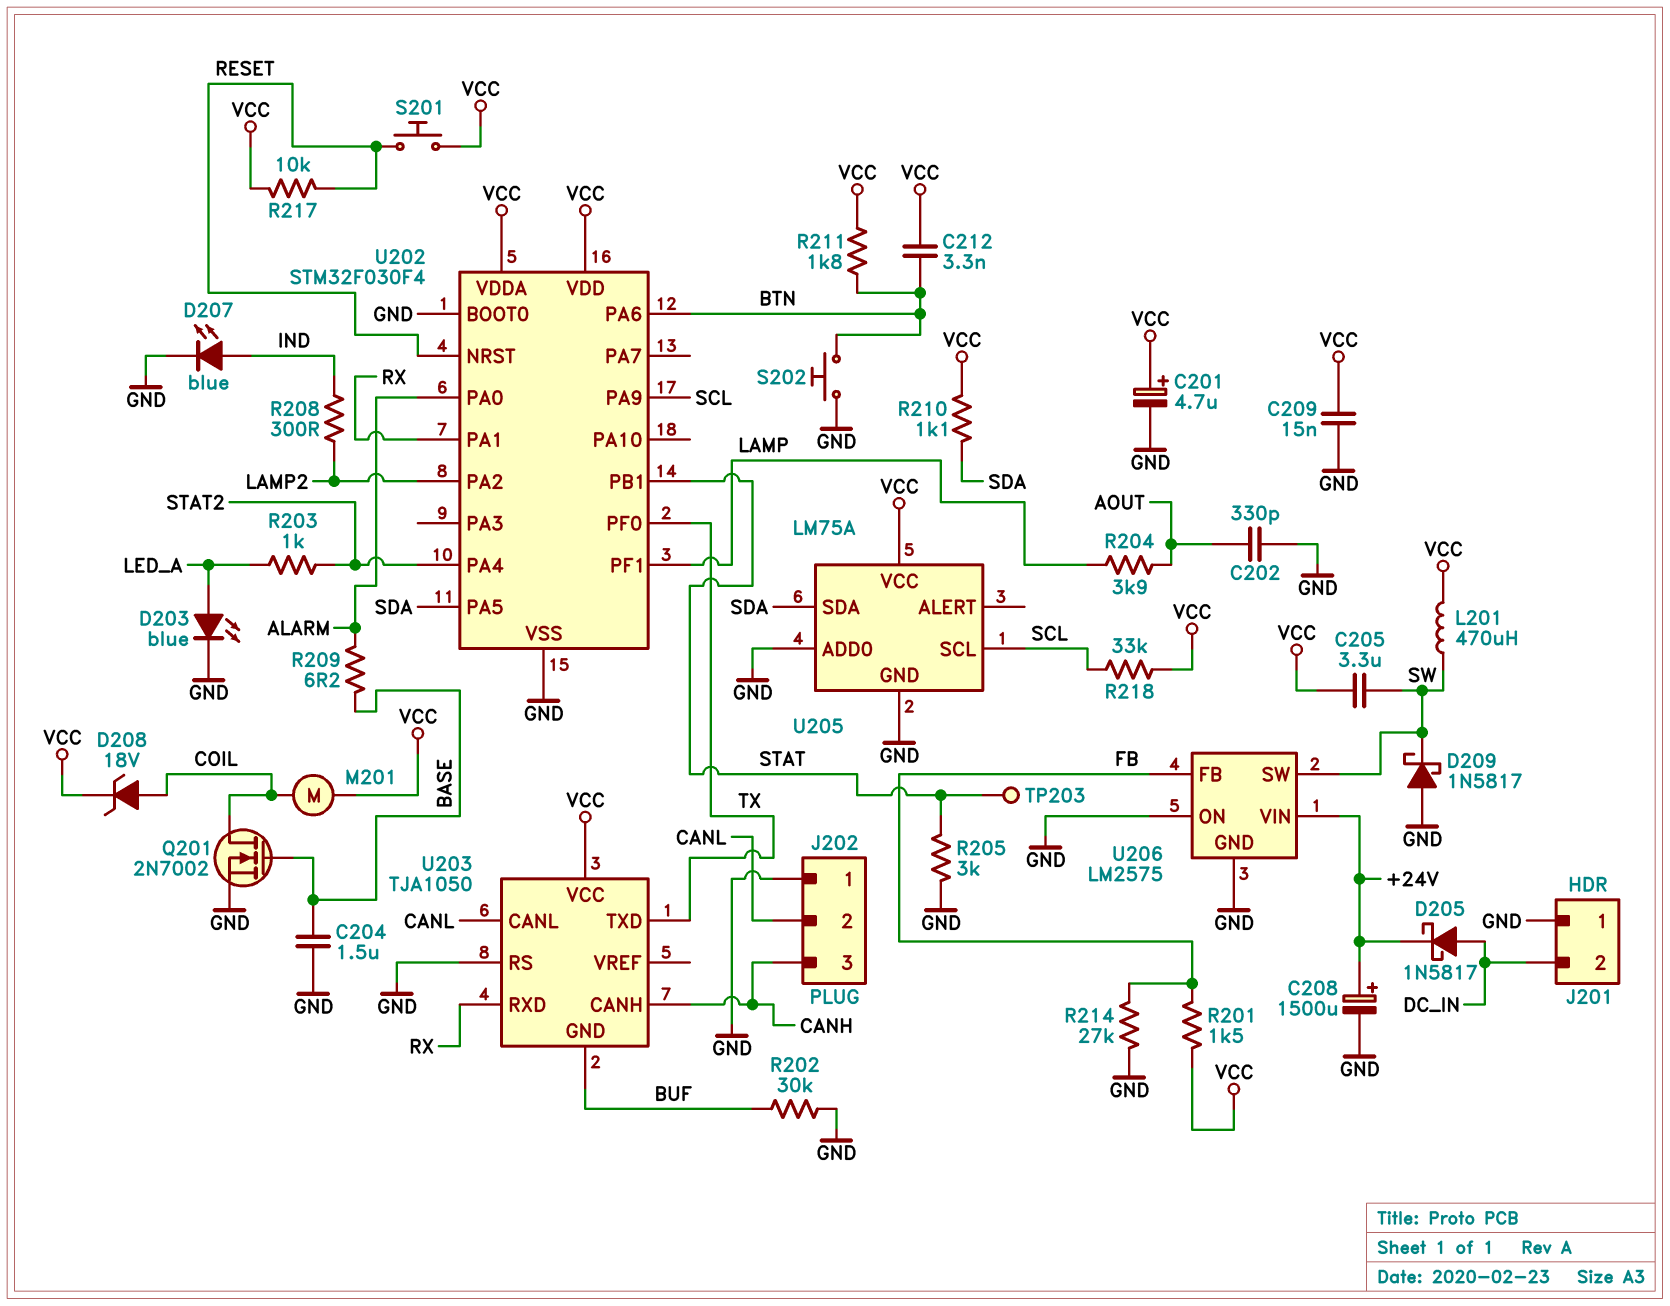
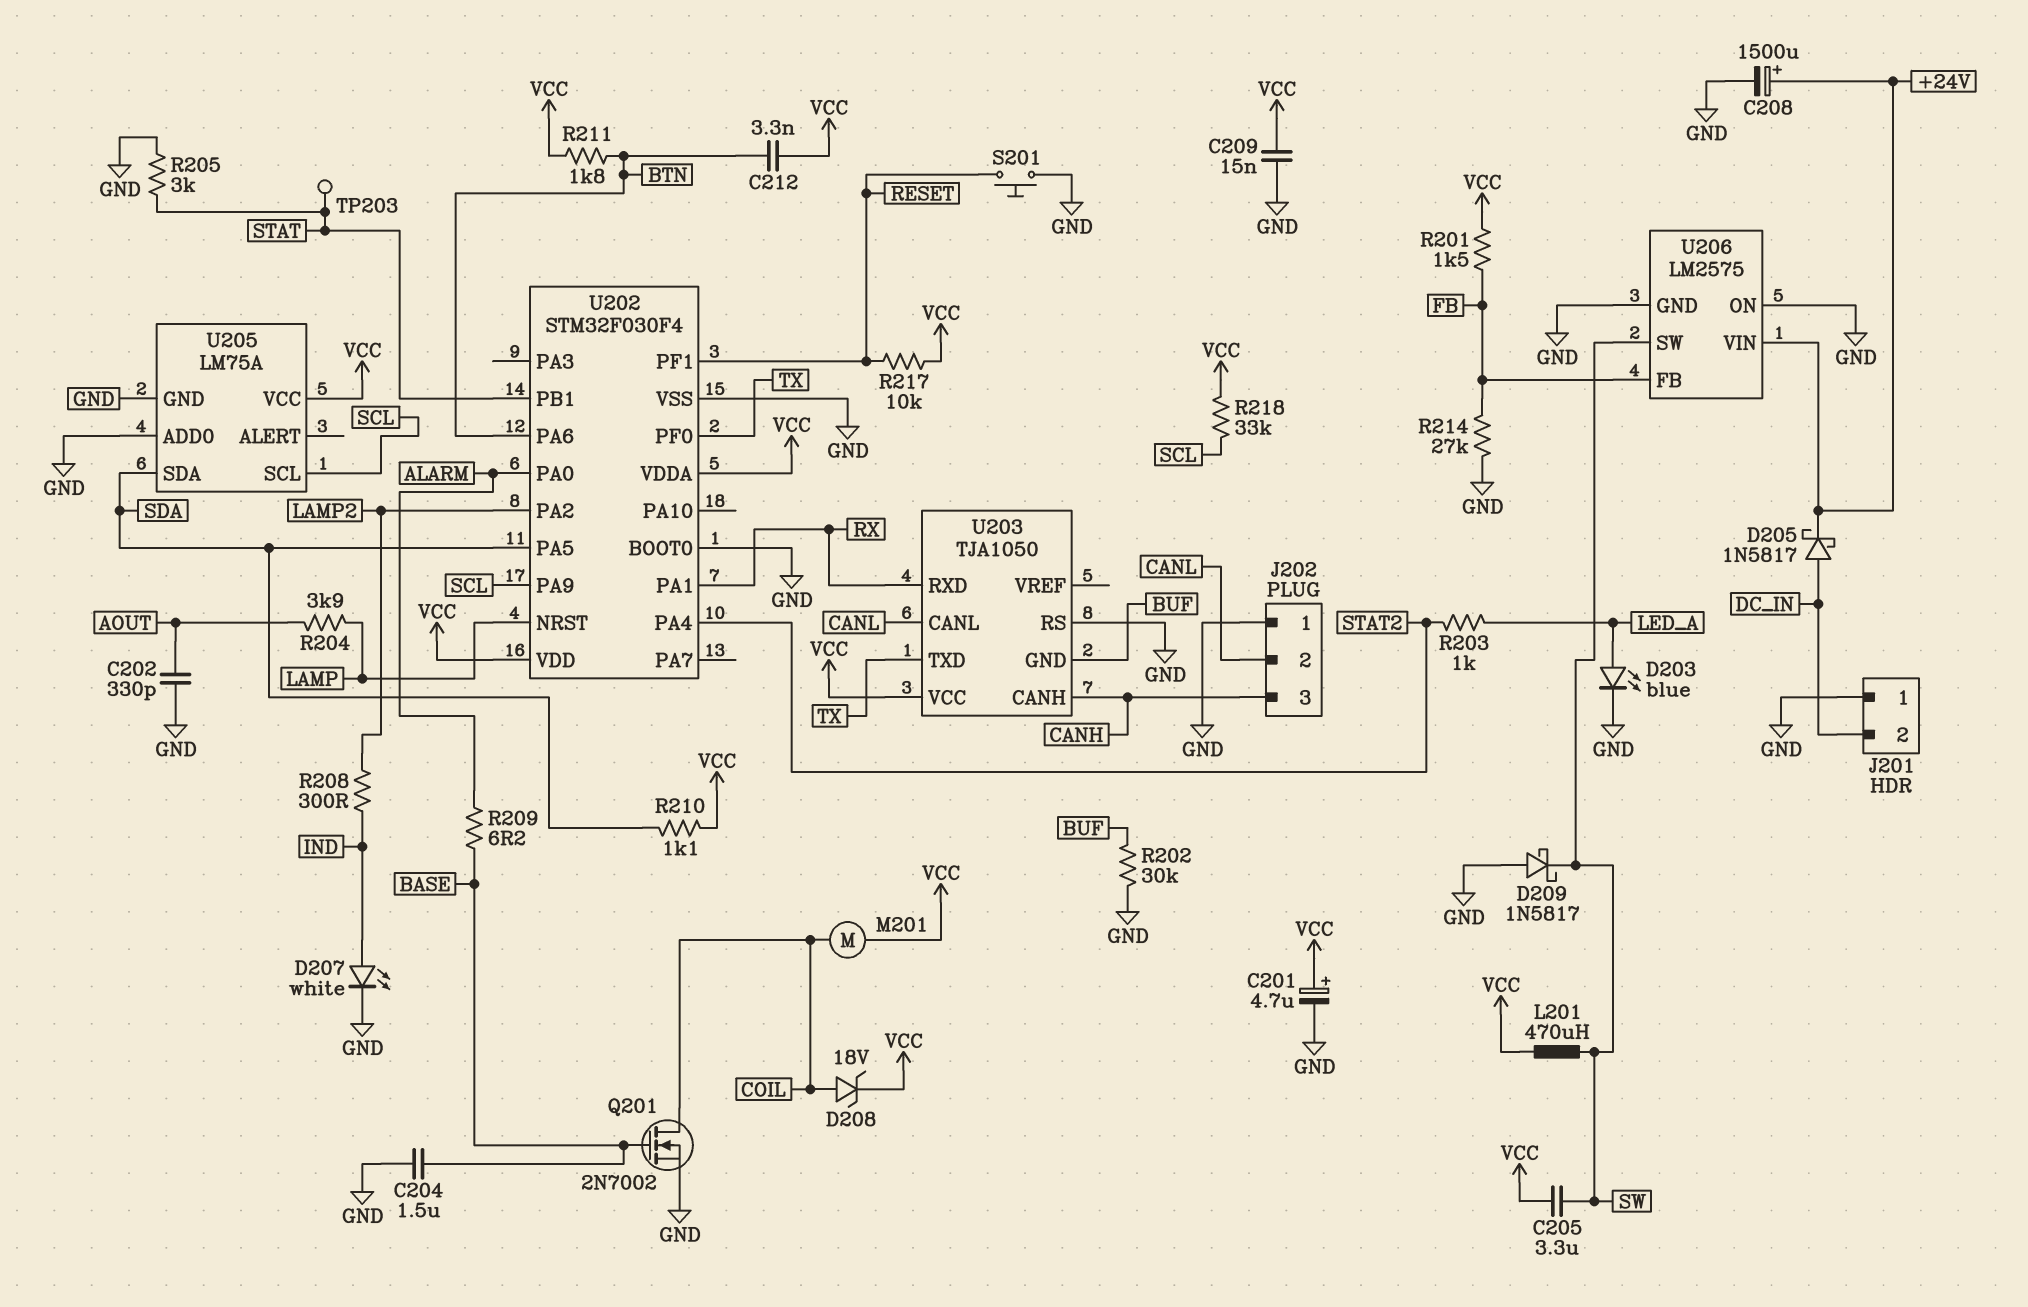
D207: LED blue (A IND, K GND) -> LED white (A IND, K GND)
S201: button (RESET, VCC) -> button (GND, RESET)
S202: button (BTN, GND) -> none
U202 pin NRST: RESET -> LAMP
U202 pin PF1: LAMP -> RESET

